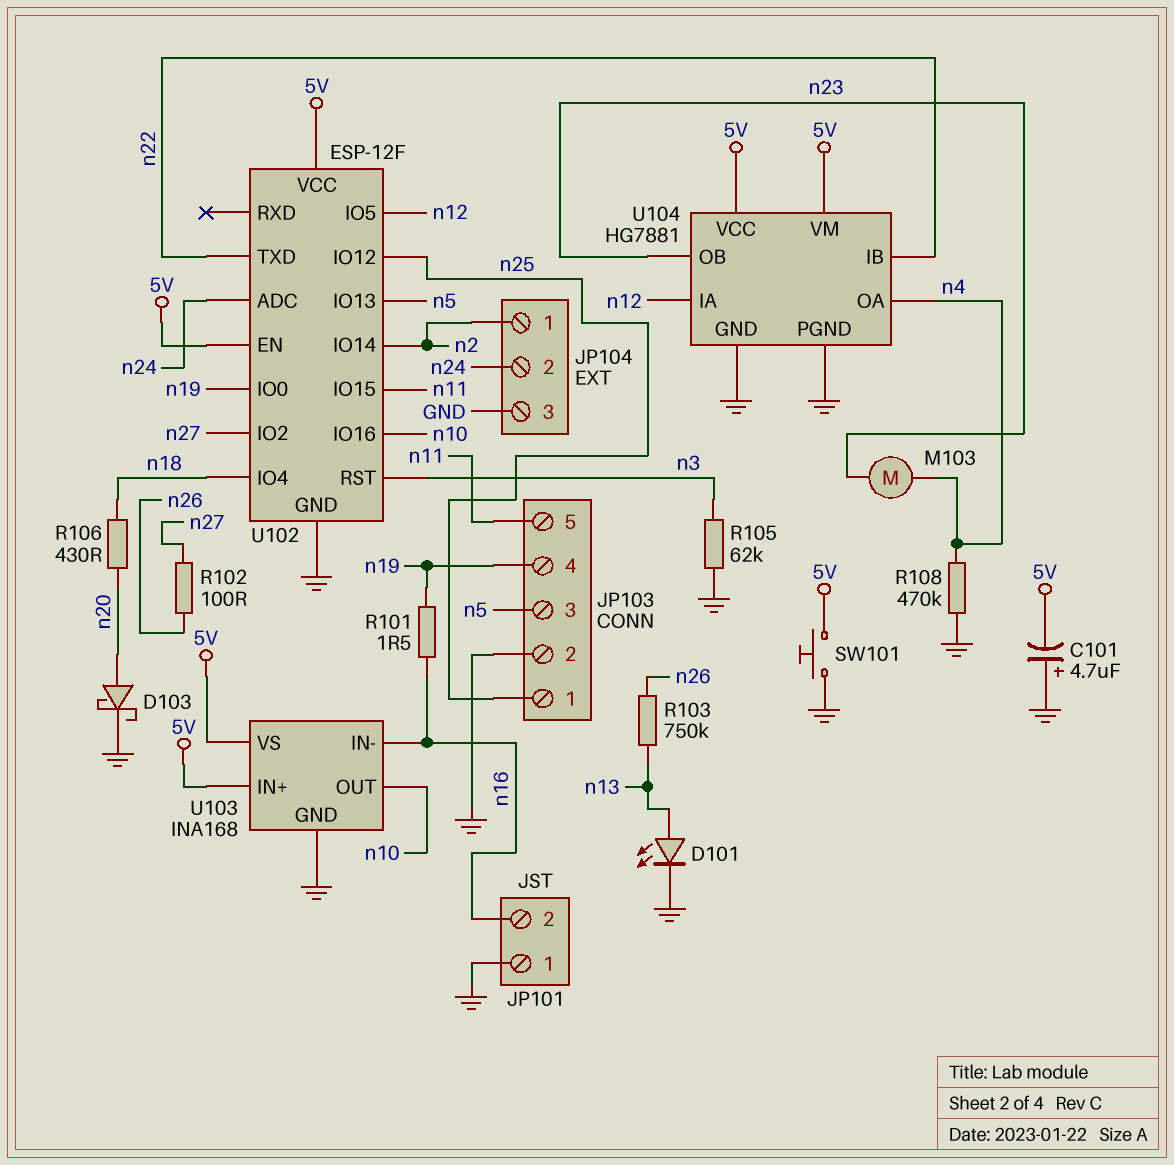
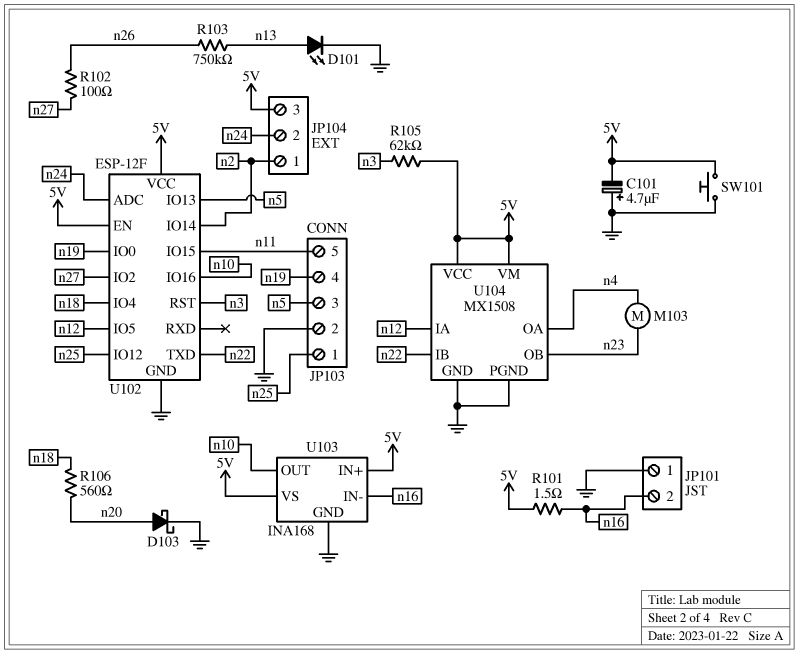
JP104 pin 3: GND -> 5V
R101: 1.5 (n16, n19) -> 1.5 (5V, n16)
R105: 62k (GND, n3) -> 62k (5V, n3)
R106: 430 (n18, n20) -> 560 (n18, n20)
R108: 470k (GND, n4) -> none
U104: HG7881 -> MX1508

